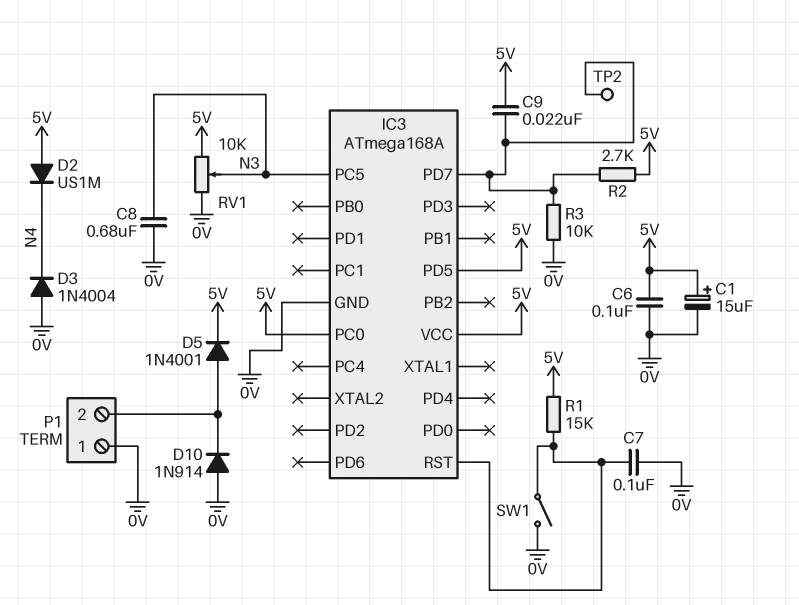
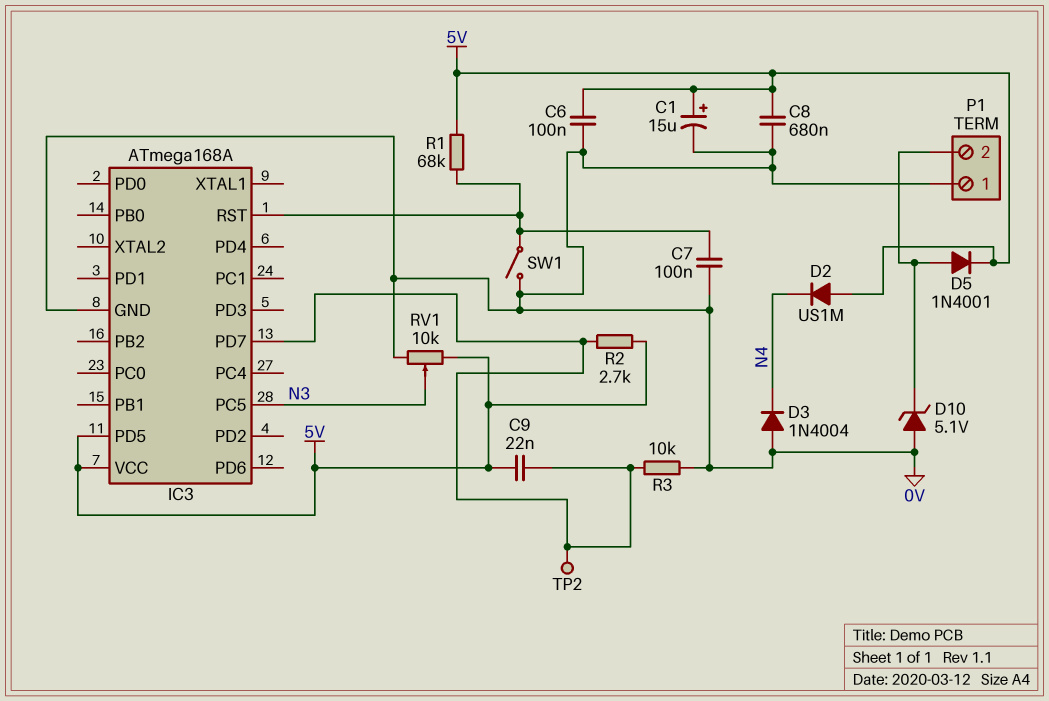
C8: 680nF (0V, N3) -> 680nF (0V, 5V)
D10: diode 1N914 (A 0V, K P1/2) -> zener 5.1V (A 0V, K P1/2)
IC3 pin PC0: 5V -> none
R1: 15k (5V, IC3/RST) -> 68k (5V, IC3/RST)

